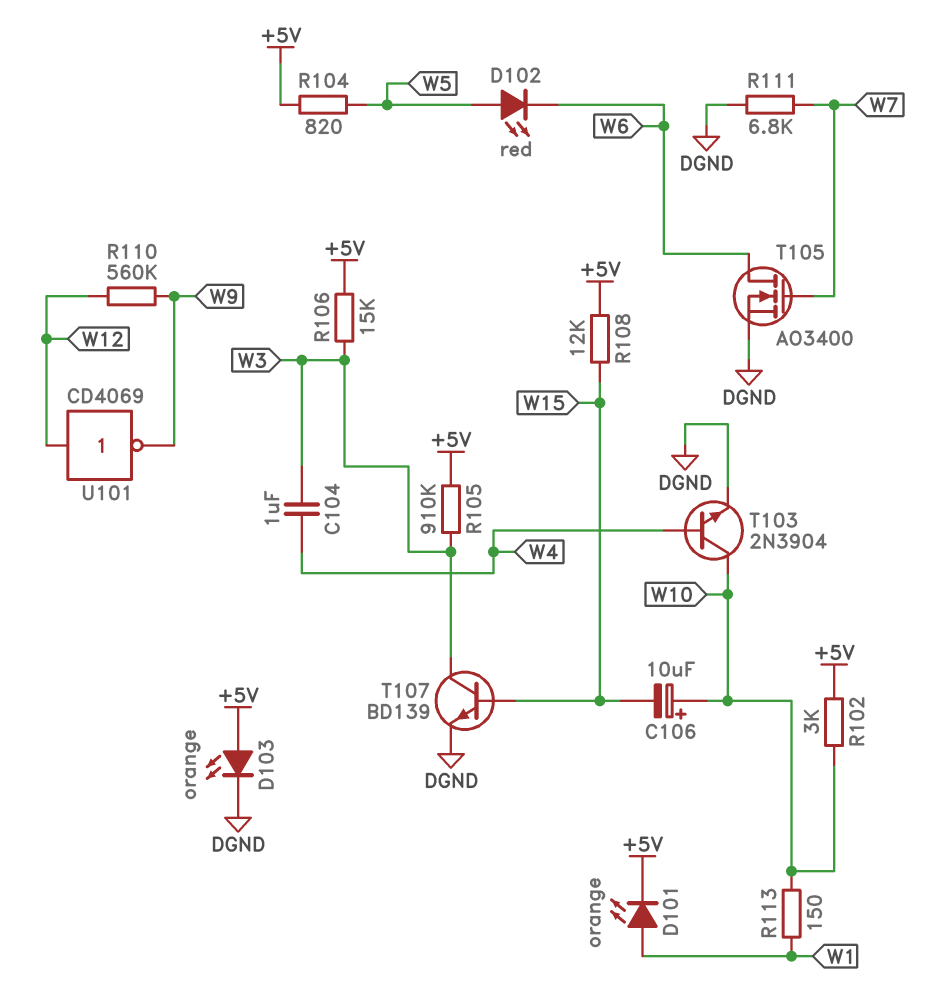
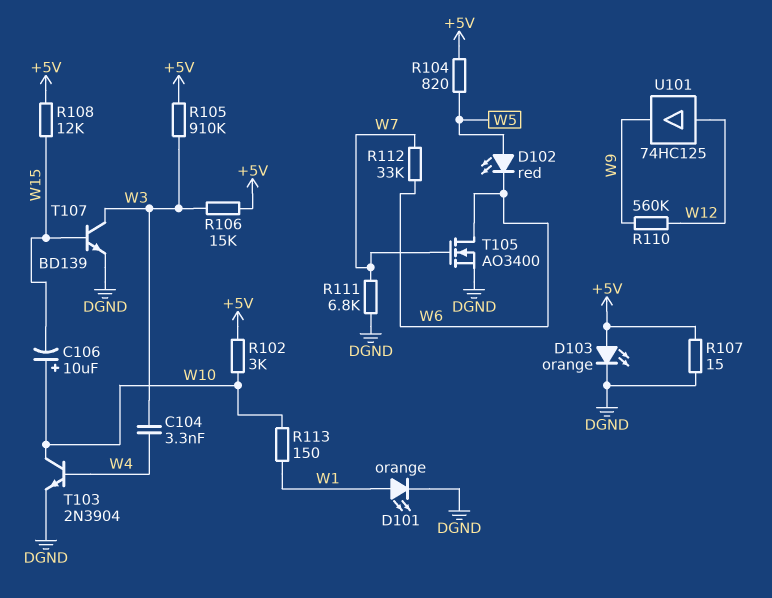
C104: 1uF (W3, W4) -> 3.3nF (W3, W4)
D101: LED orange (A W1, K +5V) -> LED orange (A W1, K DGND)
R107: none -> 15 (+5V, DGND)
R112: none -> 33k (W6, W7)
U101: NOT CD4069 (in W12, out W9) -> buffer 74HC125 (in W12, out W9)

